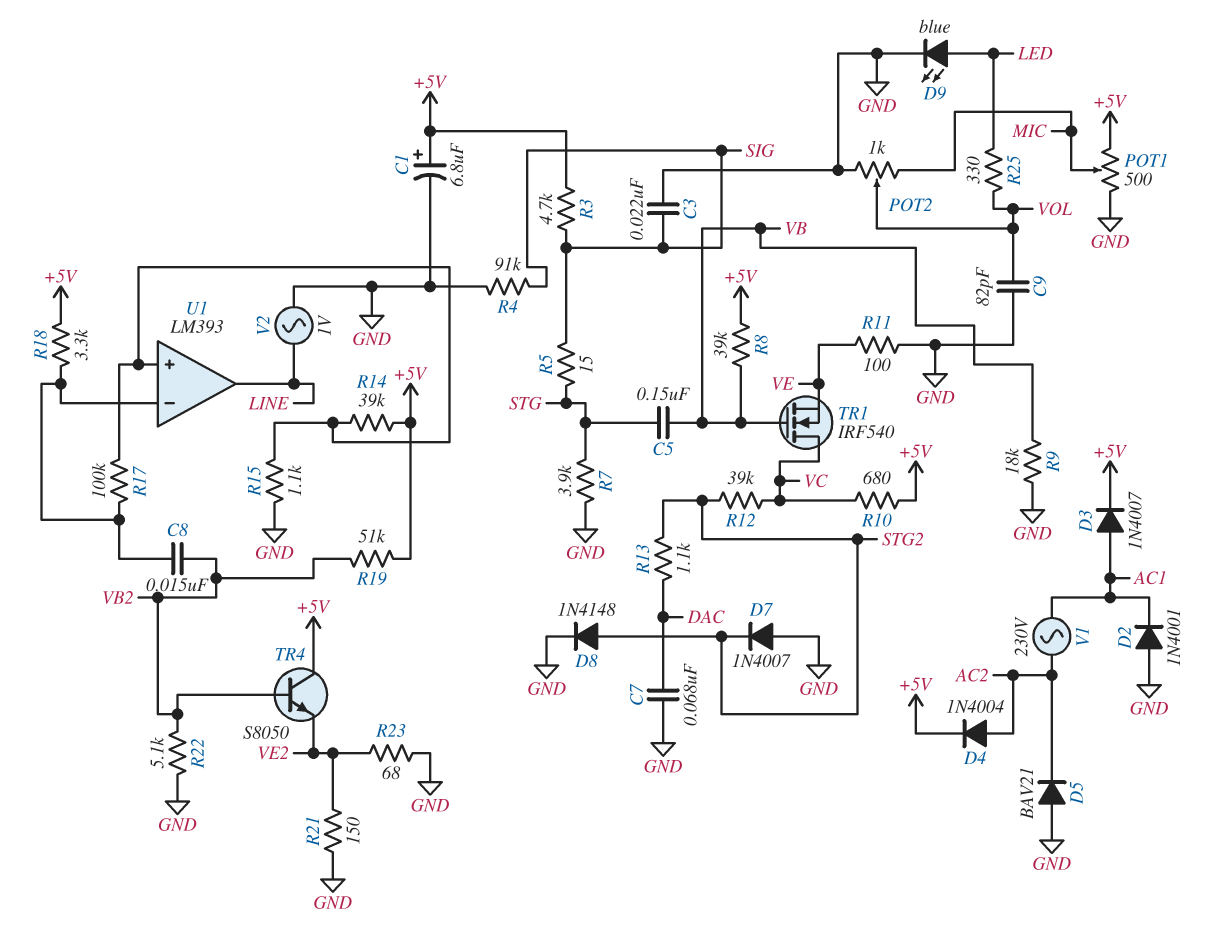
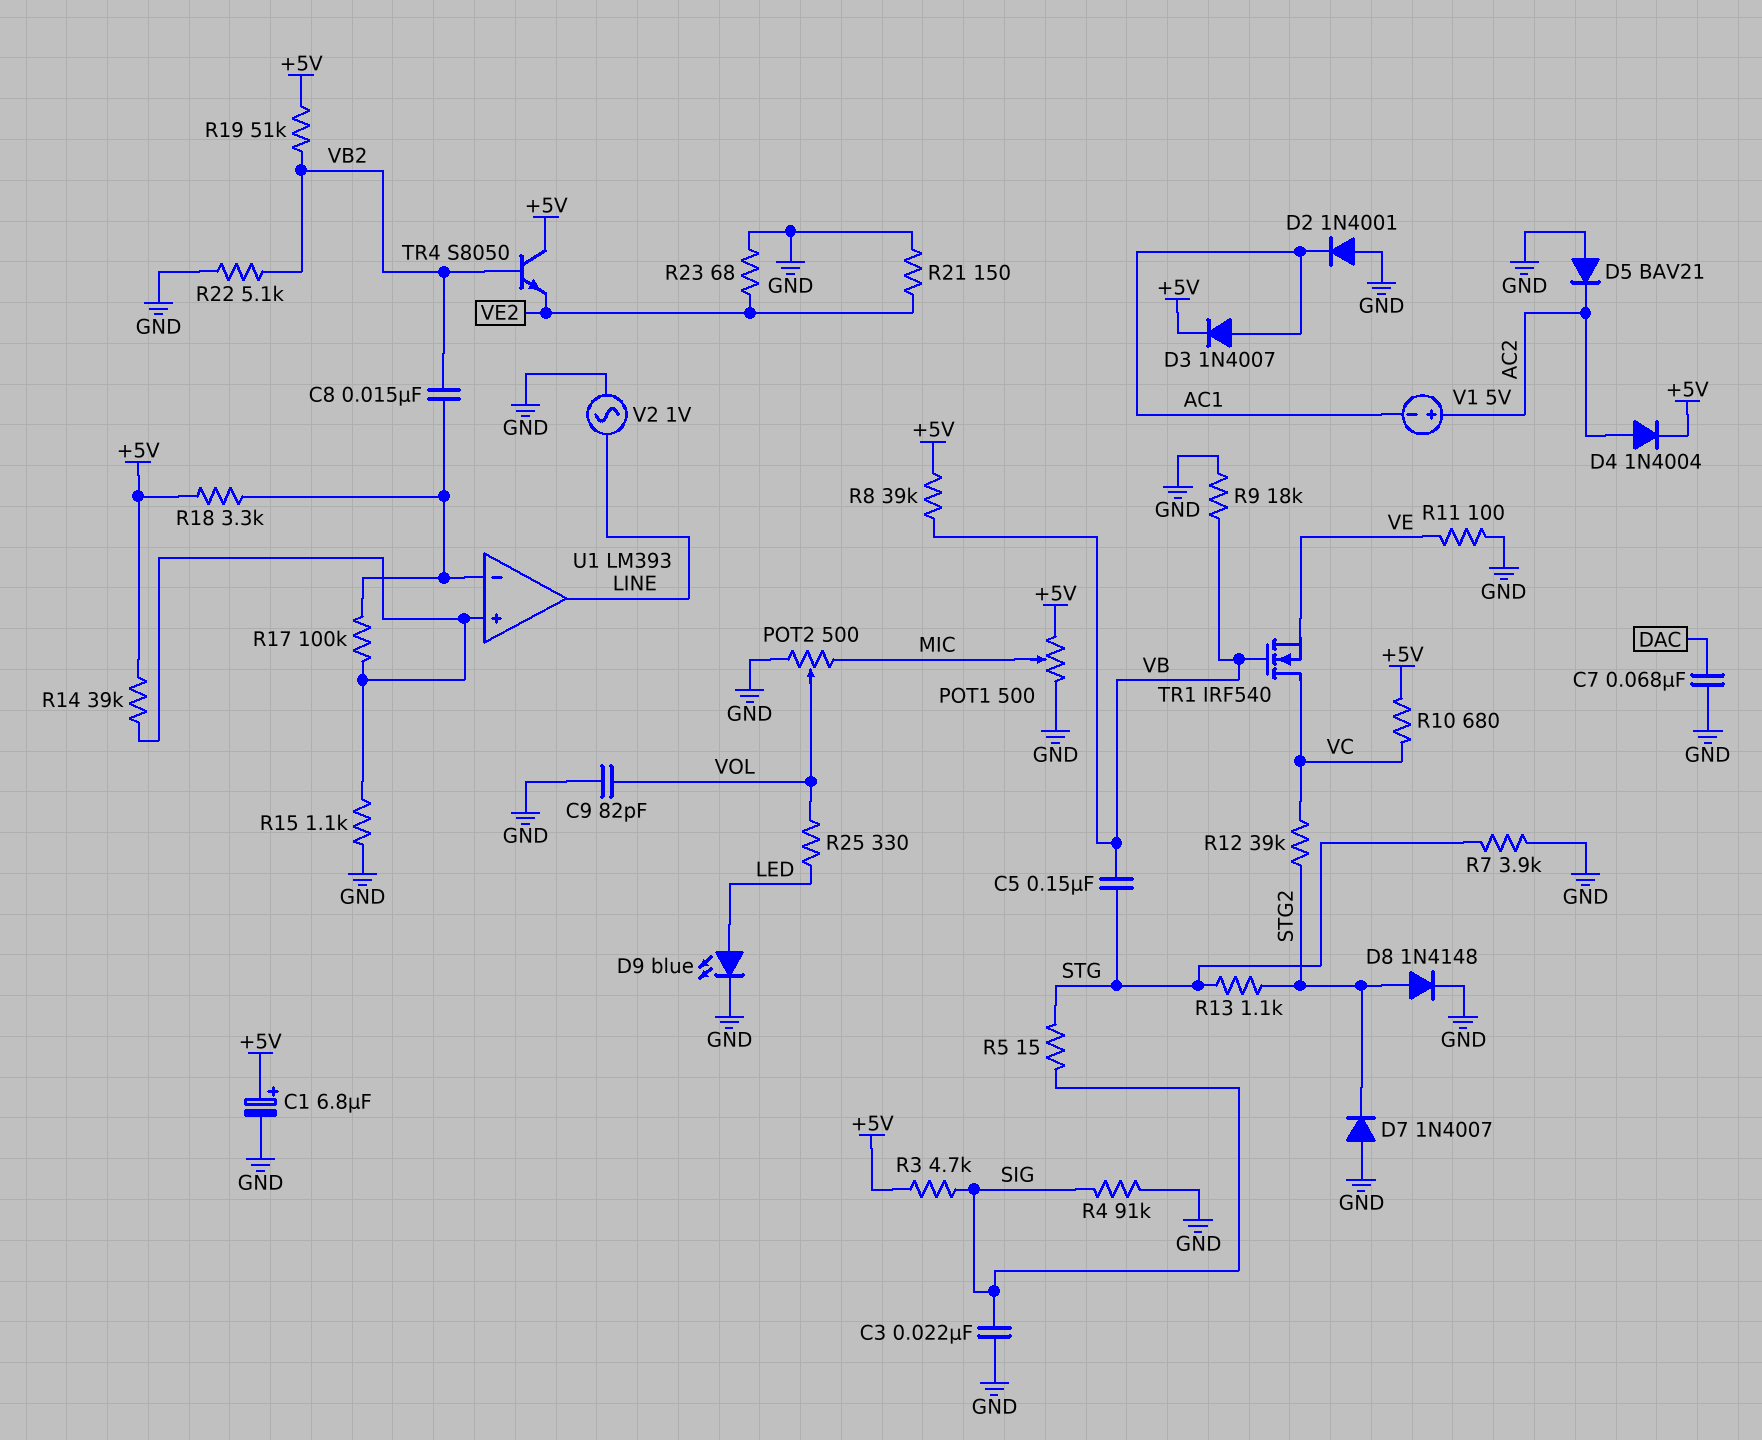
POT2: 1k (GND, MIC, wiper VOL) -> 500 (GND, MIC, wiper VOL)
R13: 1.1k (DAC, STG2) -> 1.1k (STG, STG2)
V1: AC 230V (AC1, AC2) -> 5V (plus AC2, minus AC1)

